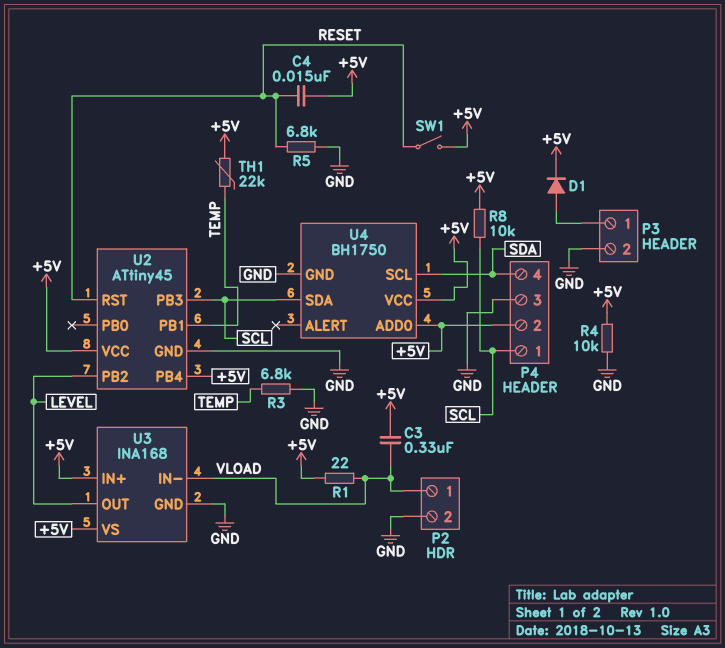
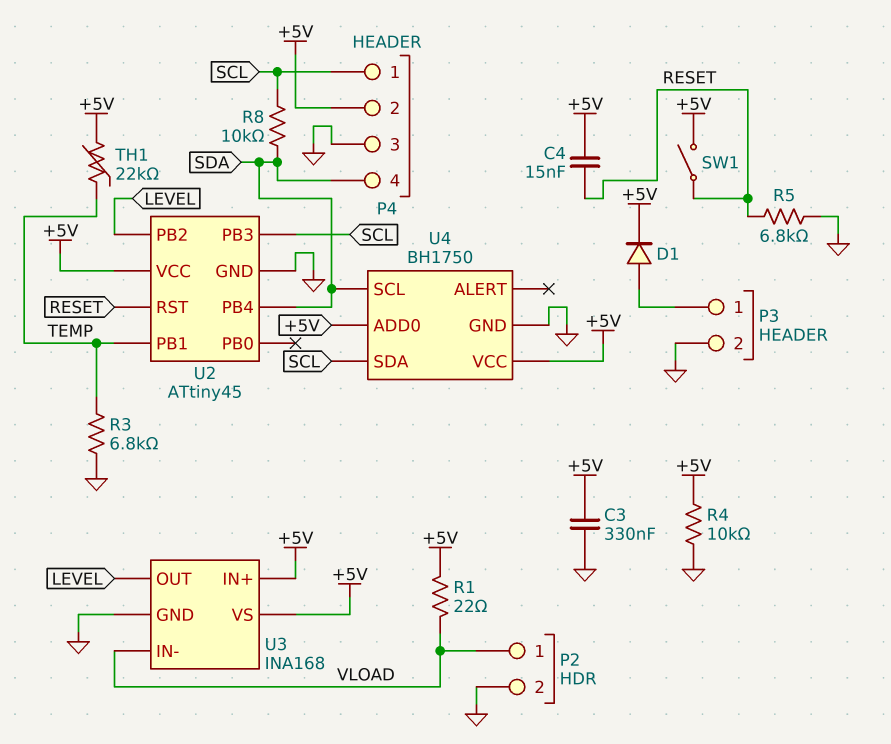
C3: 330nF (+5V, VLOAD) -> 330nF (+5V, GND)
R8: 10k (+5V, SCL) -> 10k (SCL, SDA)
U2 pin PB4: +5V -> SDA

